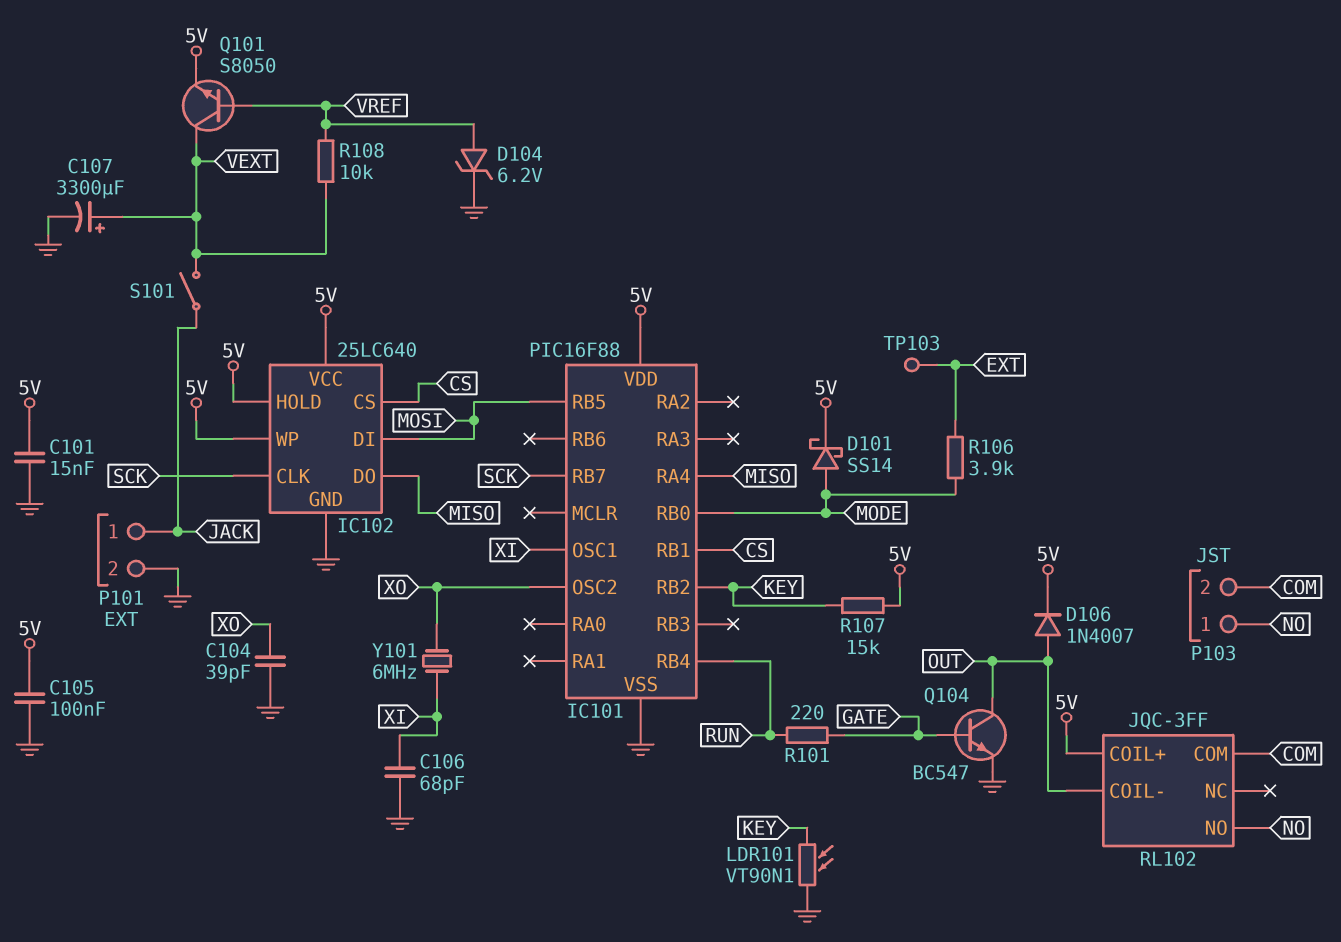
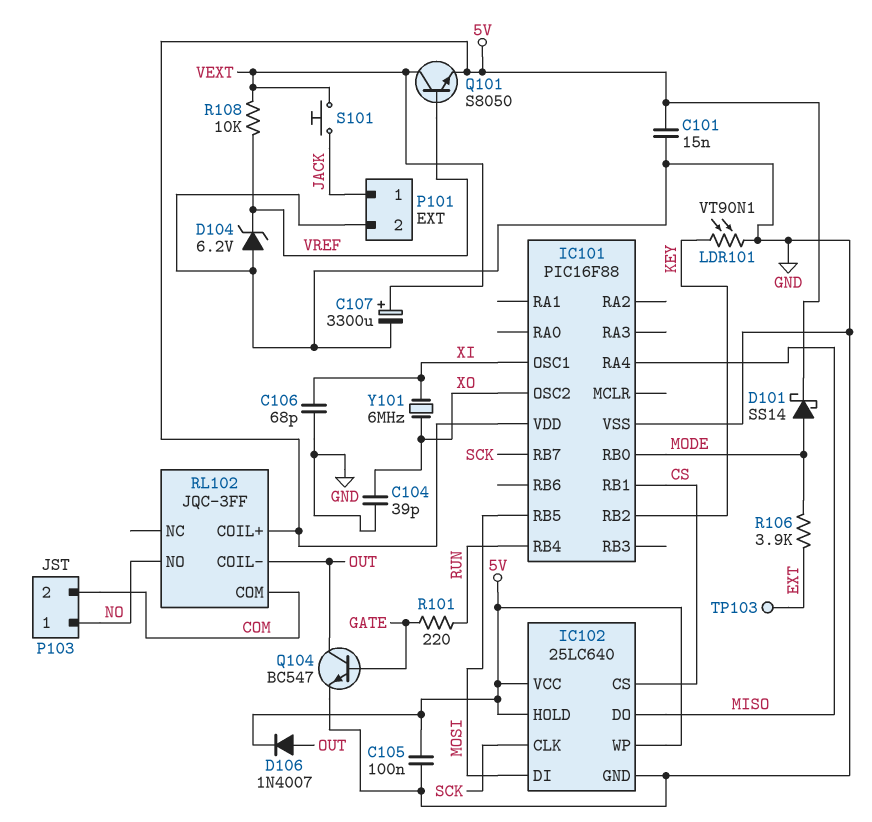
D104: zener 6.2V (A VREF, K GND) -> zener 6.2V (A GND, K VREF)
R107: 15k (5V, KEY) -> none
S101: switch (JACK, VEXT) -> button (JACK, VEXT)

